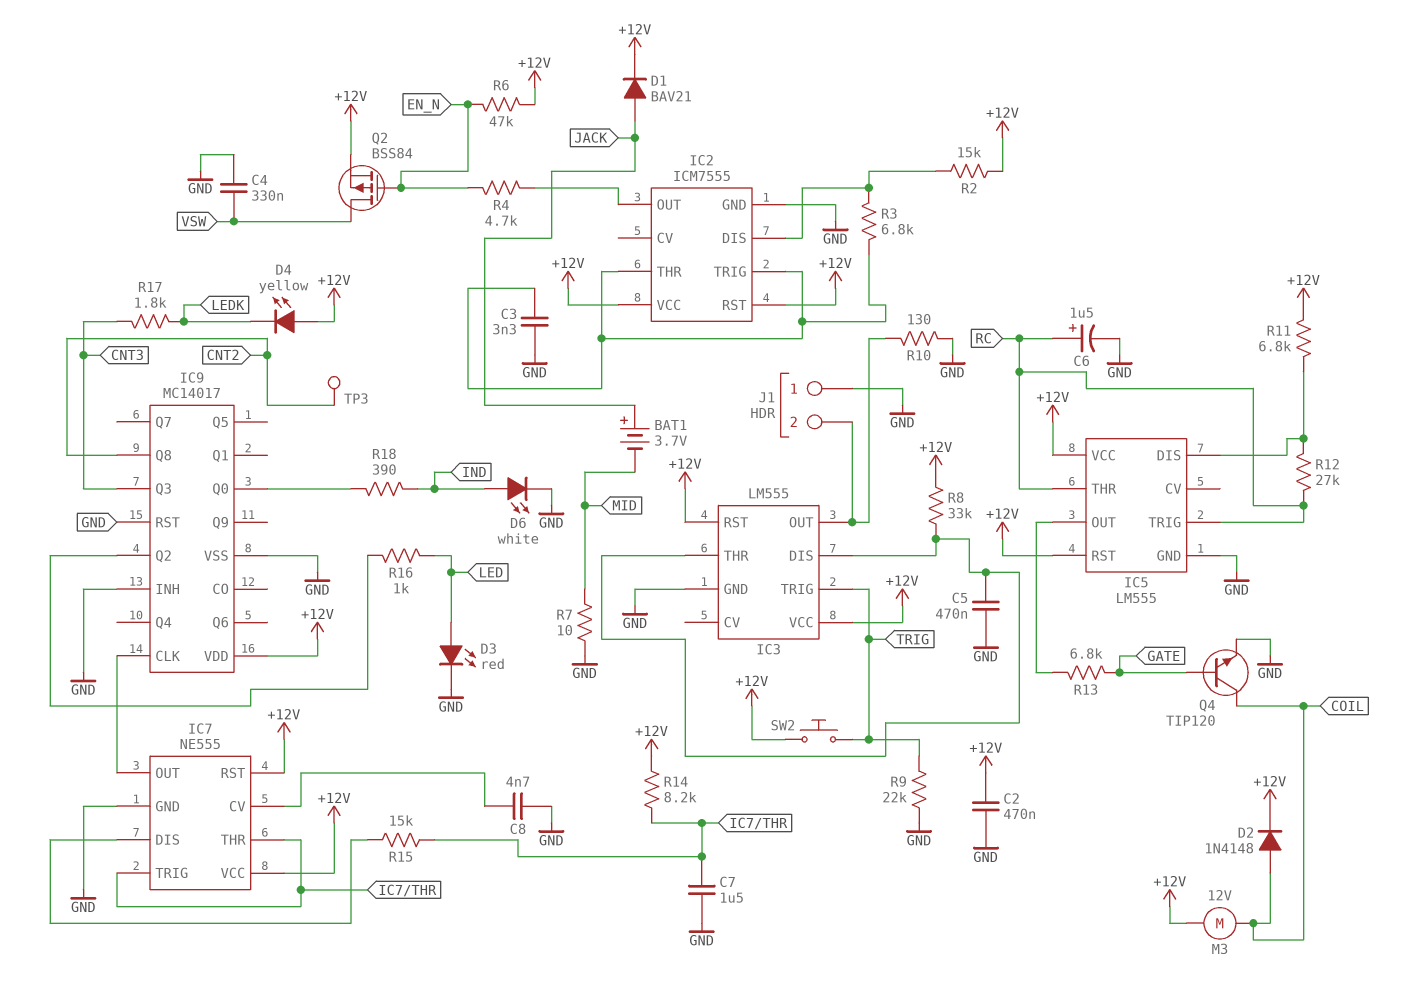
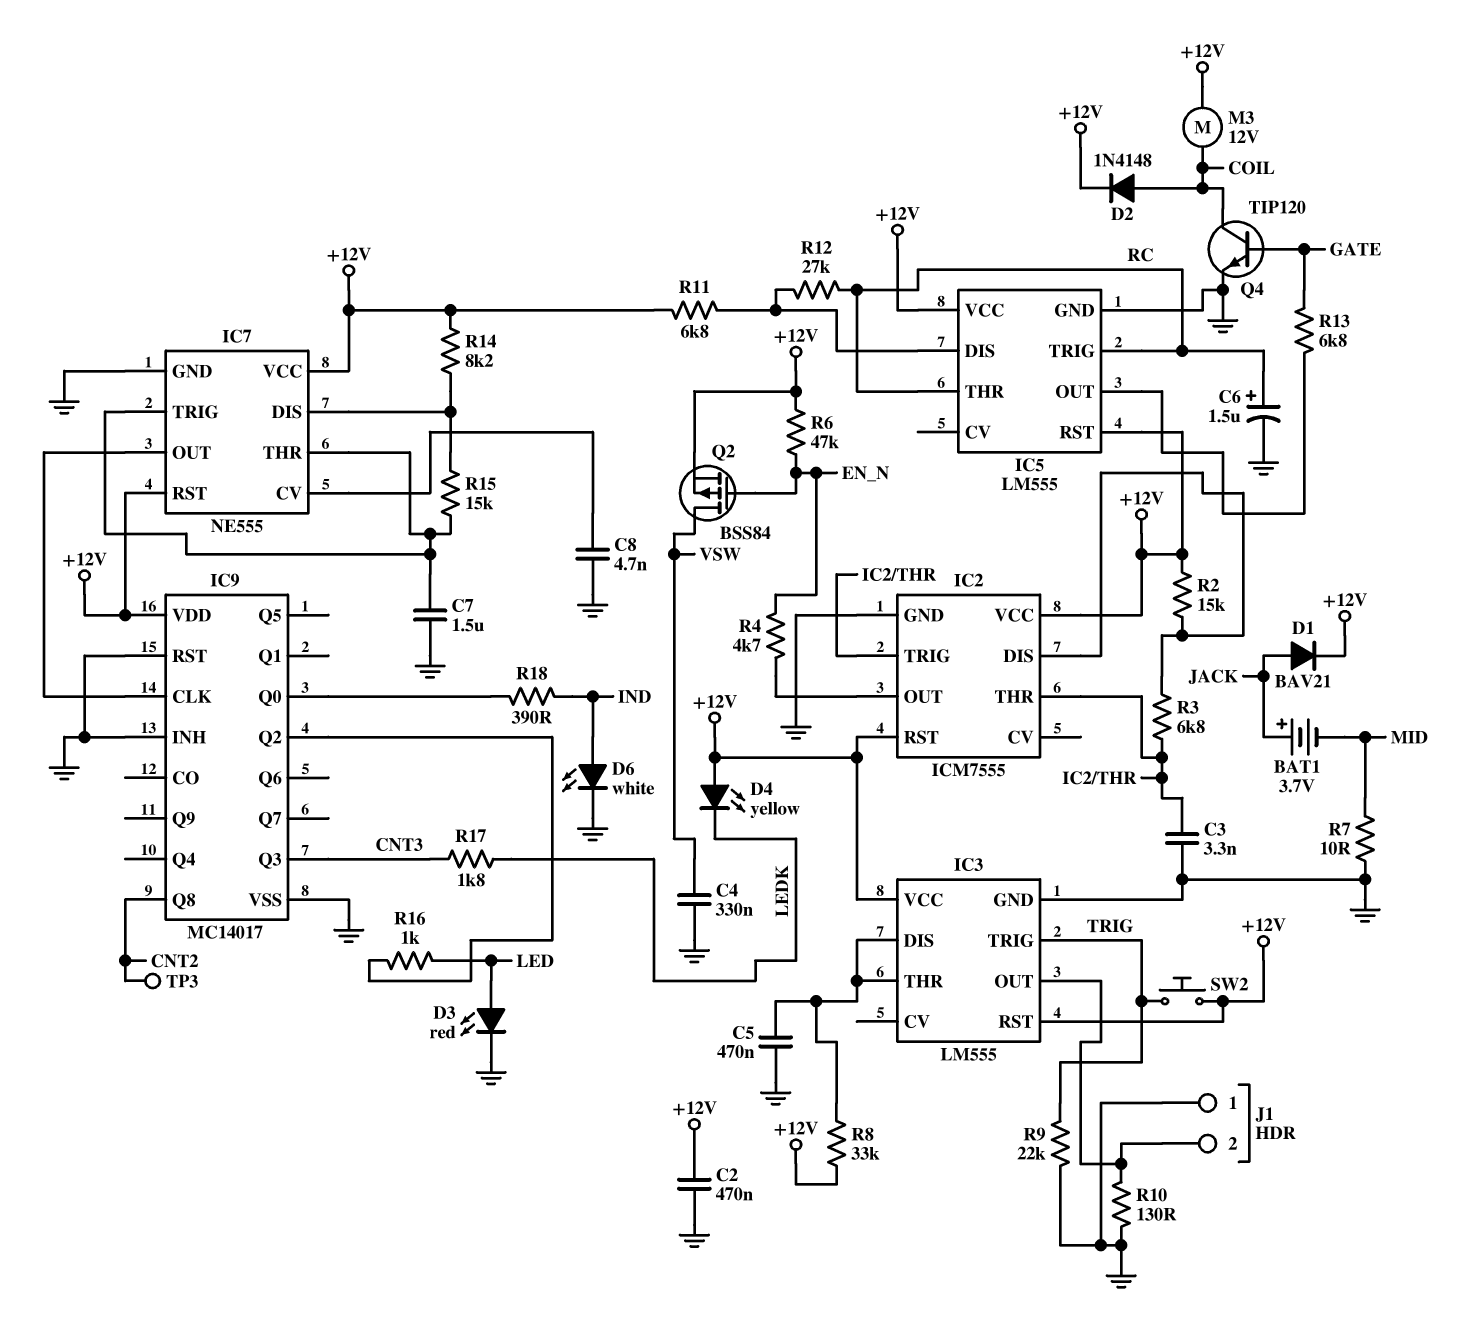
R14: 8.2k (+12V, IC7/THR) -> 8.2k (+12V, IC7/DIS)

